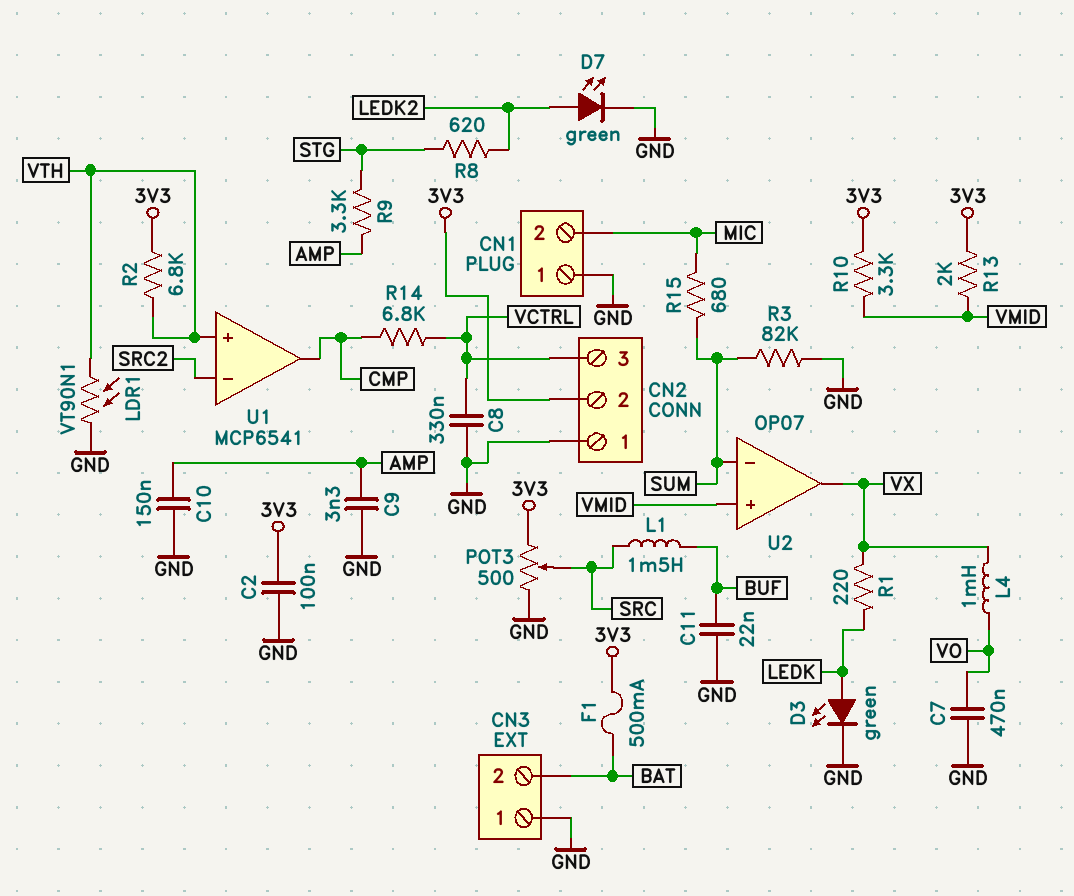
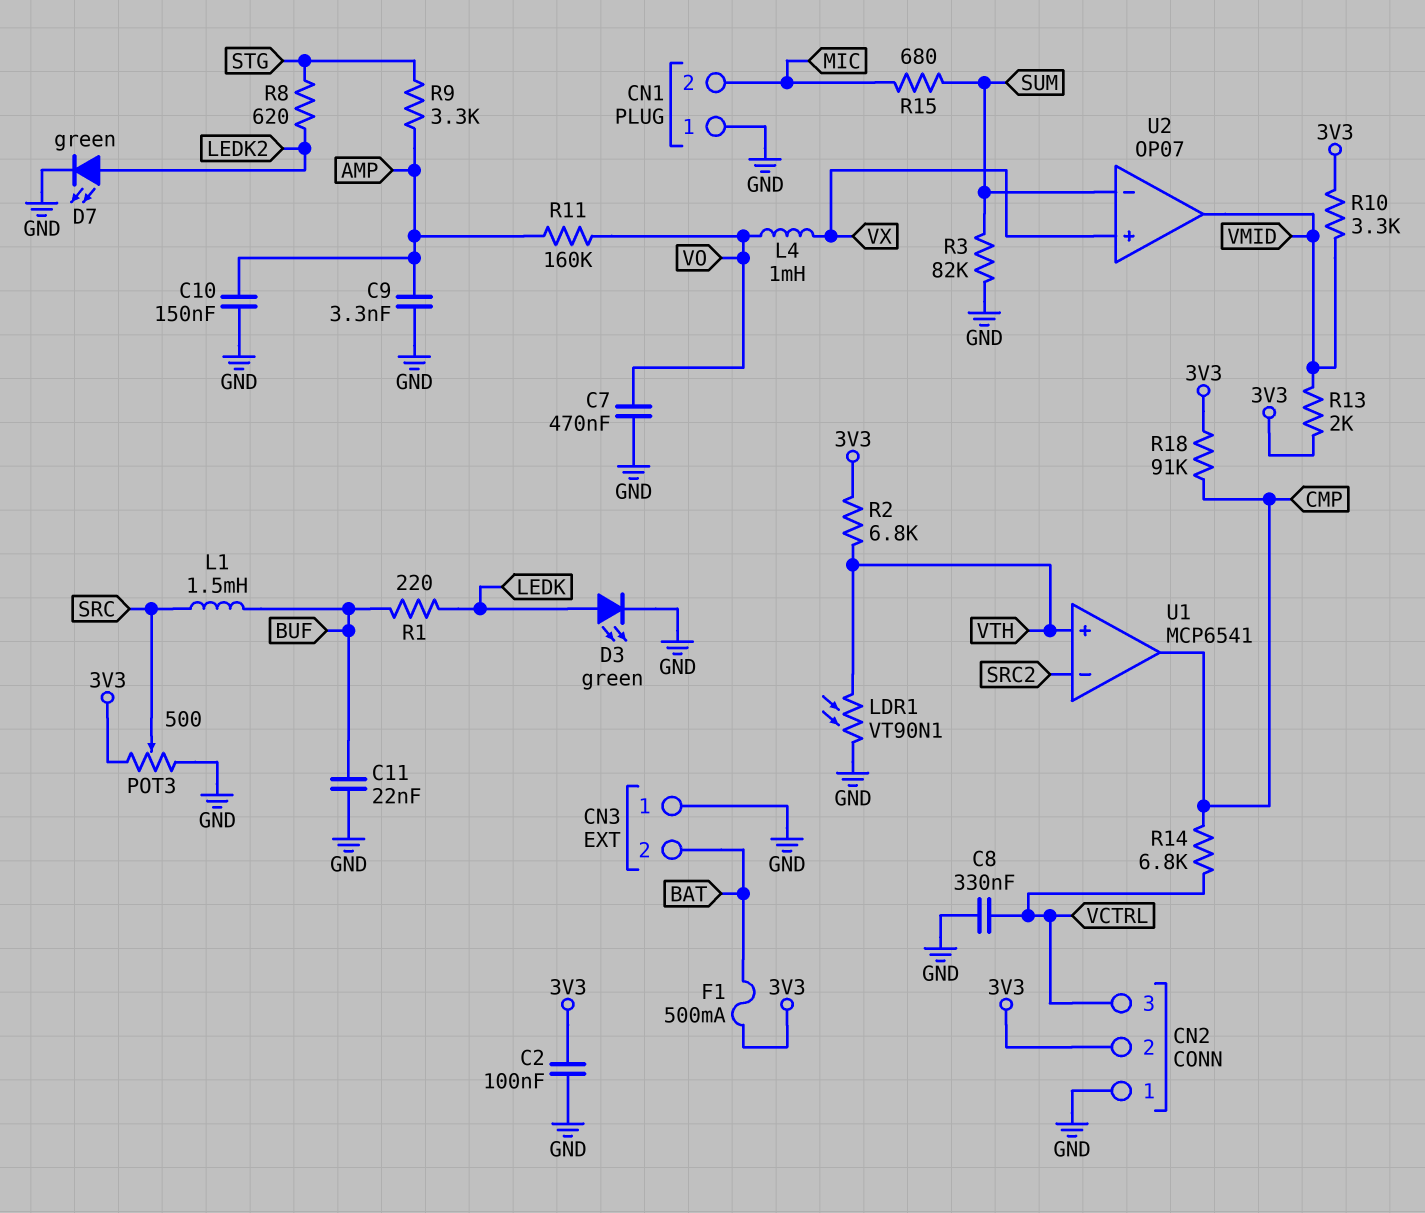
R1: 220 (LEDK, VX) -> 220 (BUF, LEDK)
R11: none -> 160k (AMP, VO)
R18: none -> 91k (3V3, CMP)
U2 pin in+: VMID -> VX
U2 pin out: VX -> VMID

